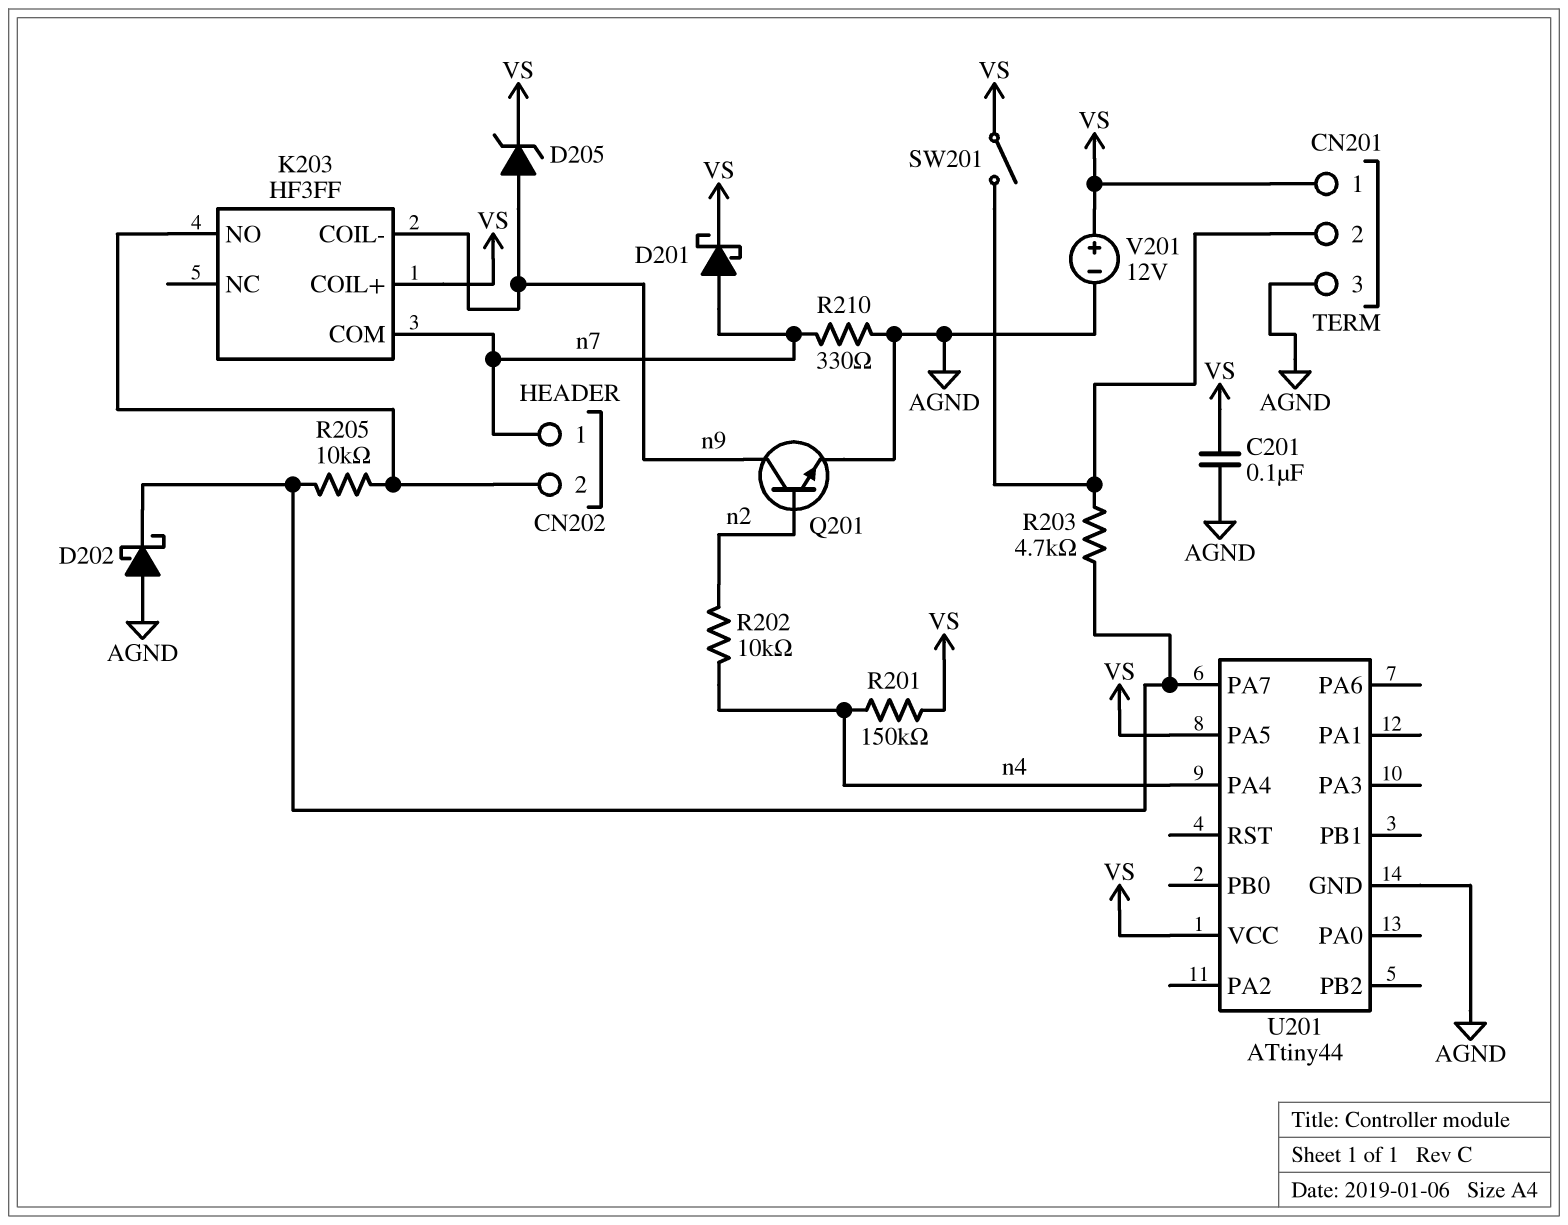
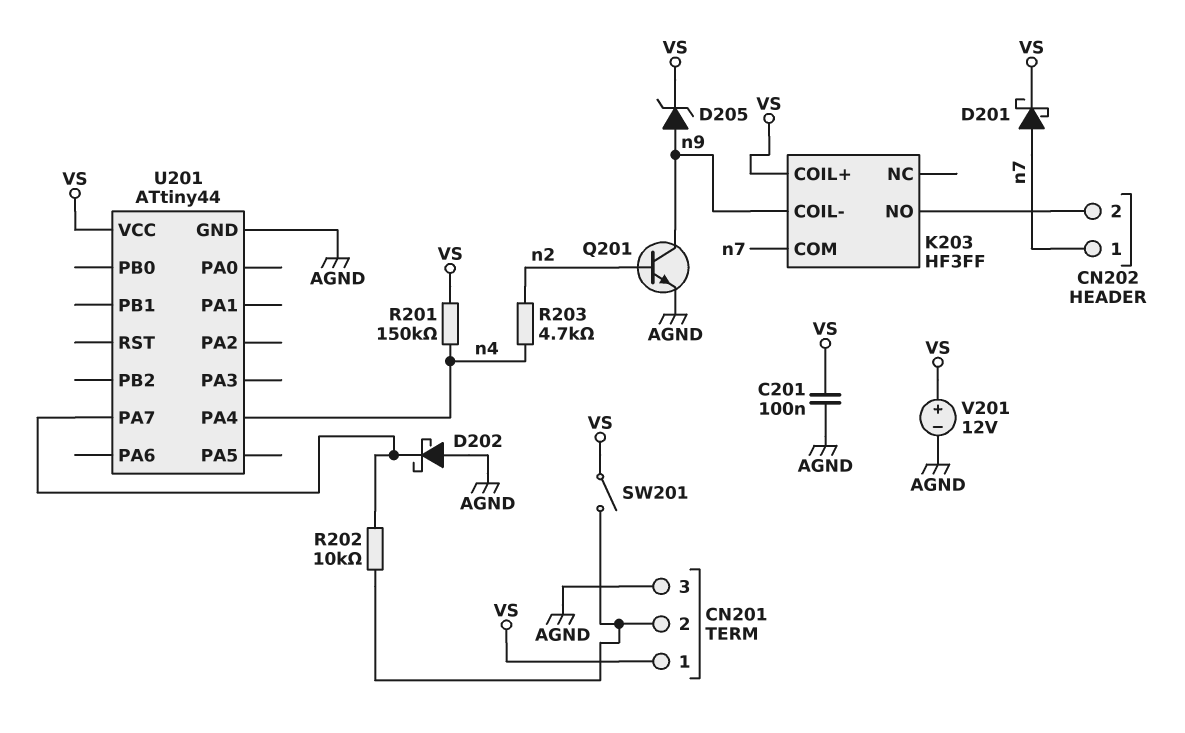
R202: 10k (n2, n4) -> 10k (CN201/2, U201/PA7)
R203: 4.7k (CN201/2, U201/PA7) -> 4.7k (n2, n4)
R205: 10k (CN202/2, U201/PA7) -> none
R210: 330 (AGND, n7) -> none
U201 pin PA5: VS -> none

